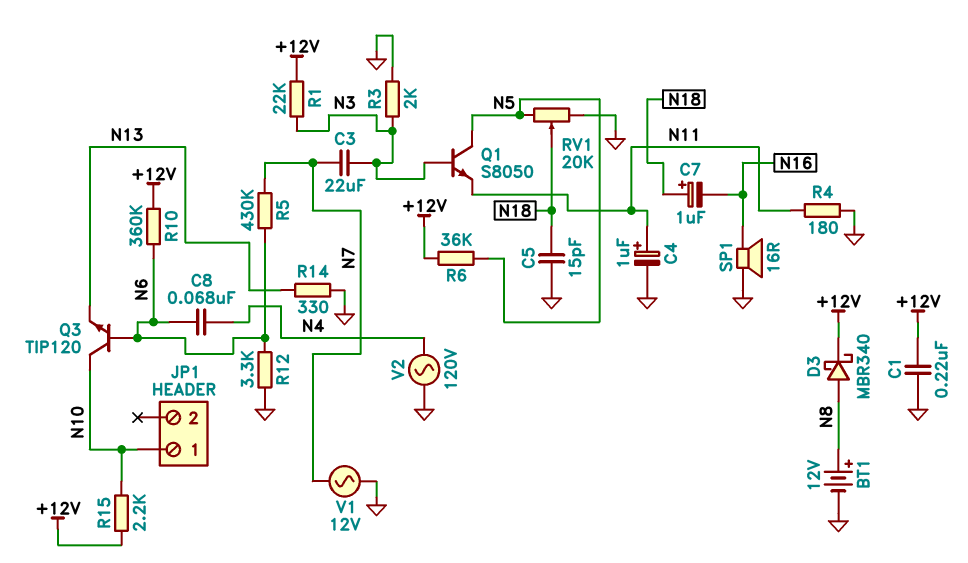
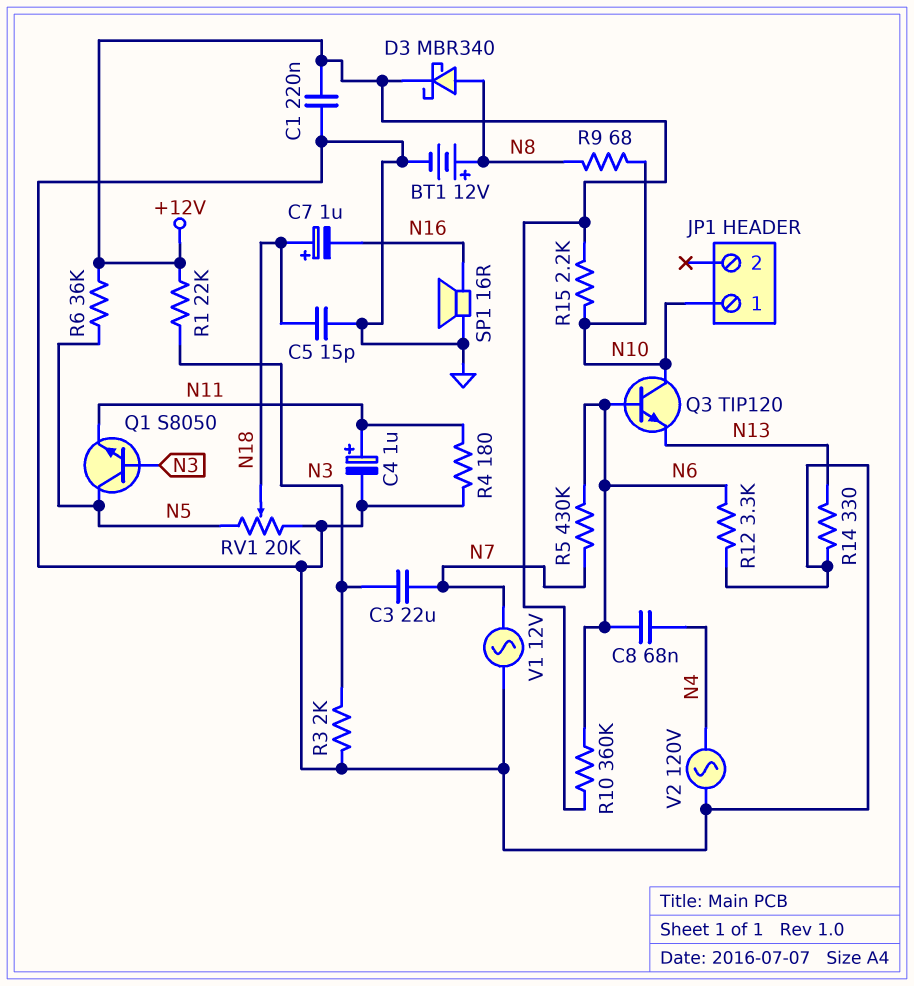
R9: none -> 68 (N8, N10)

